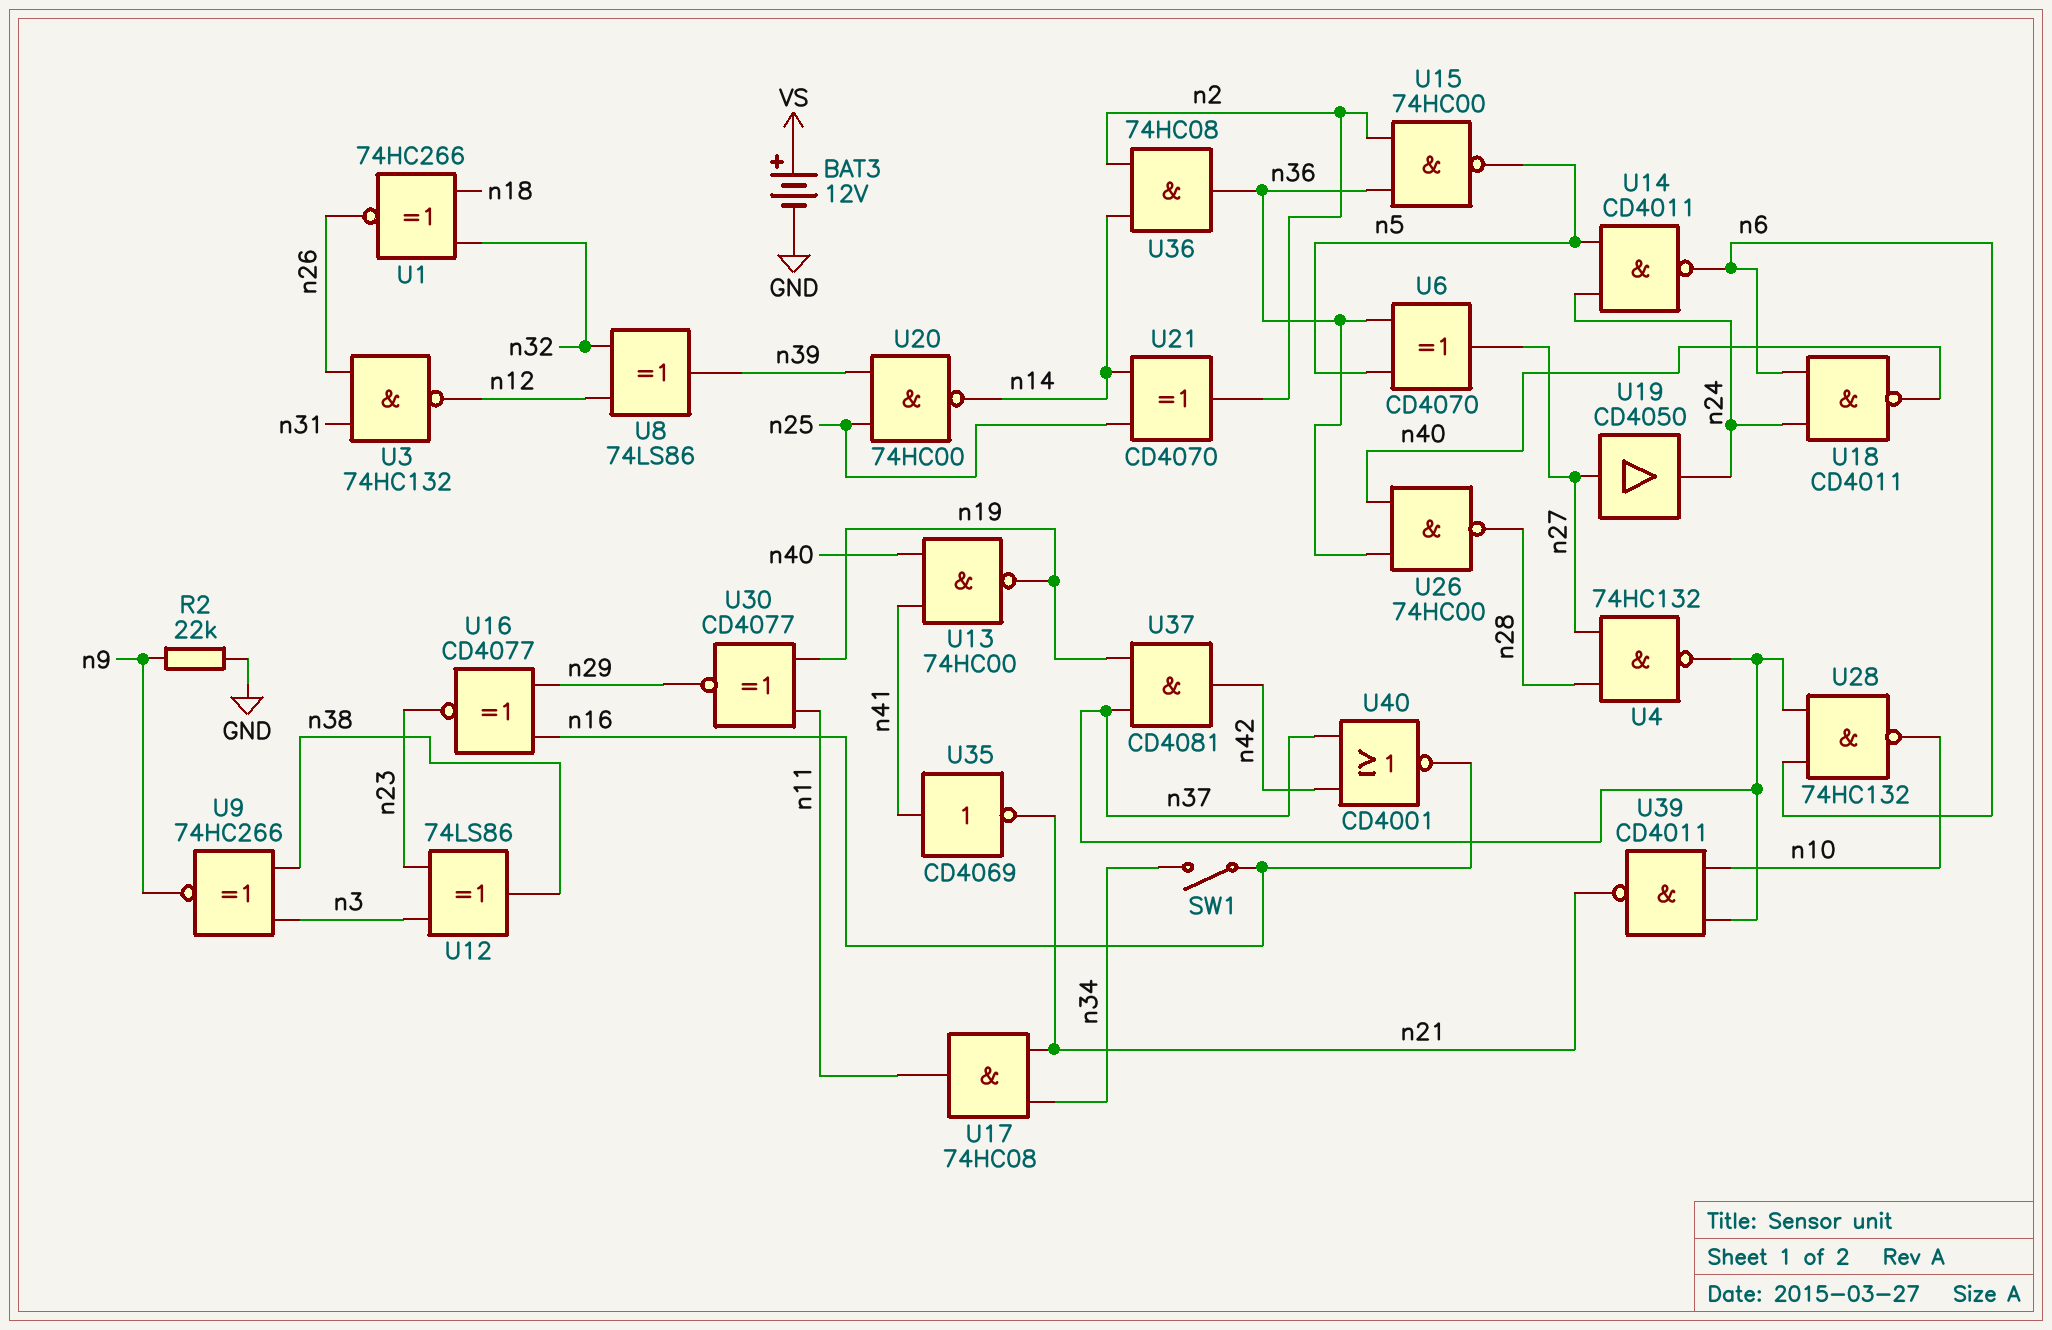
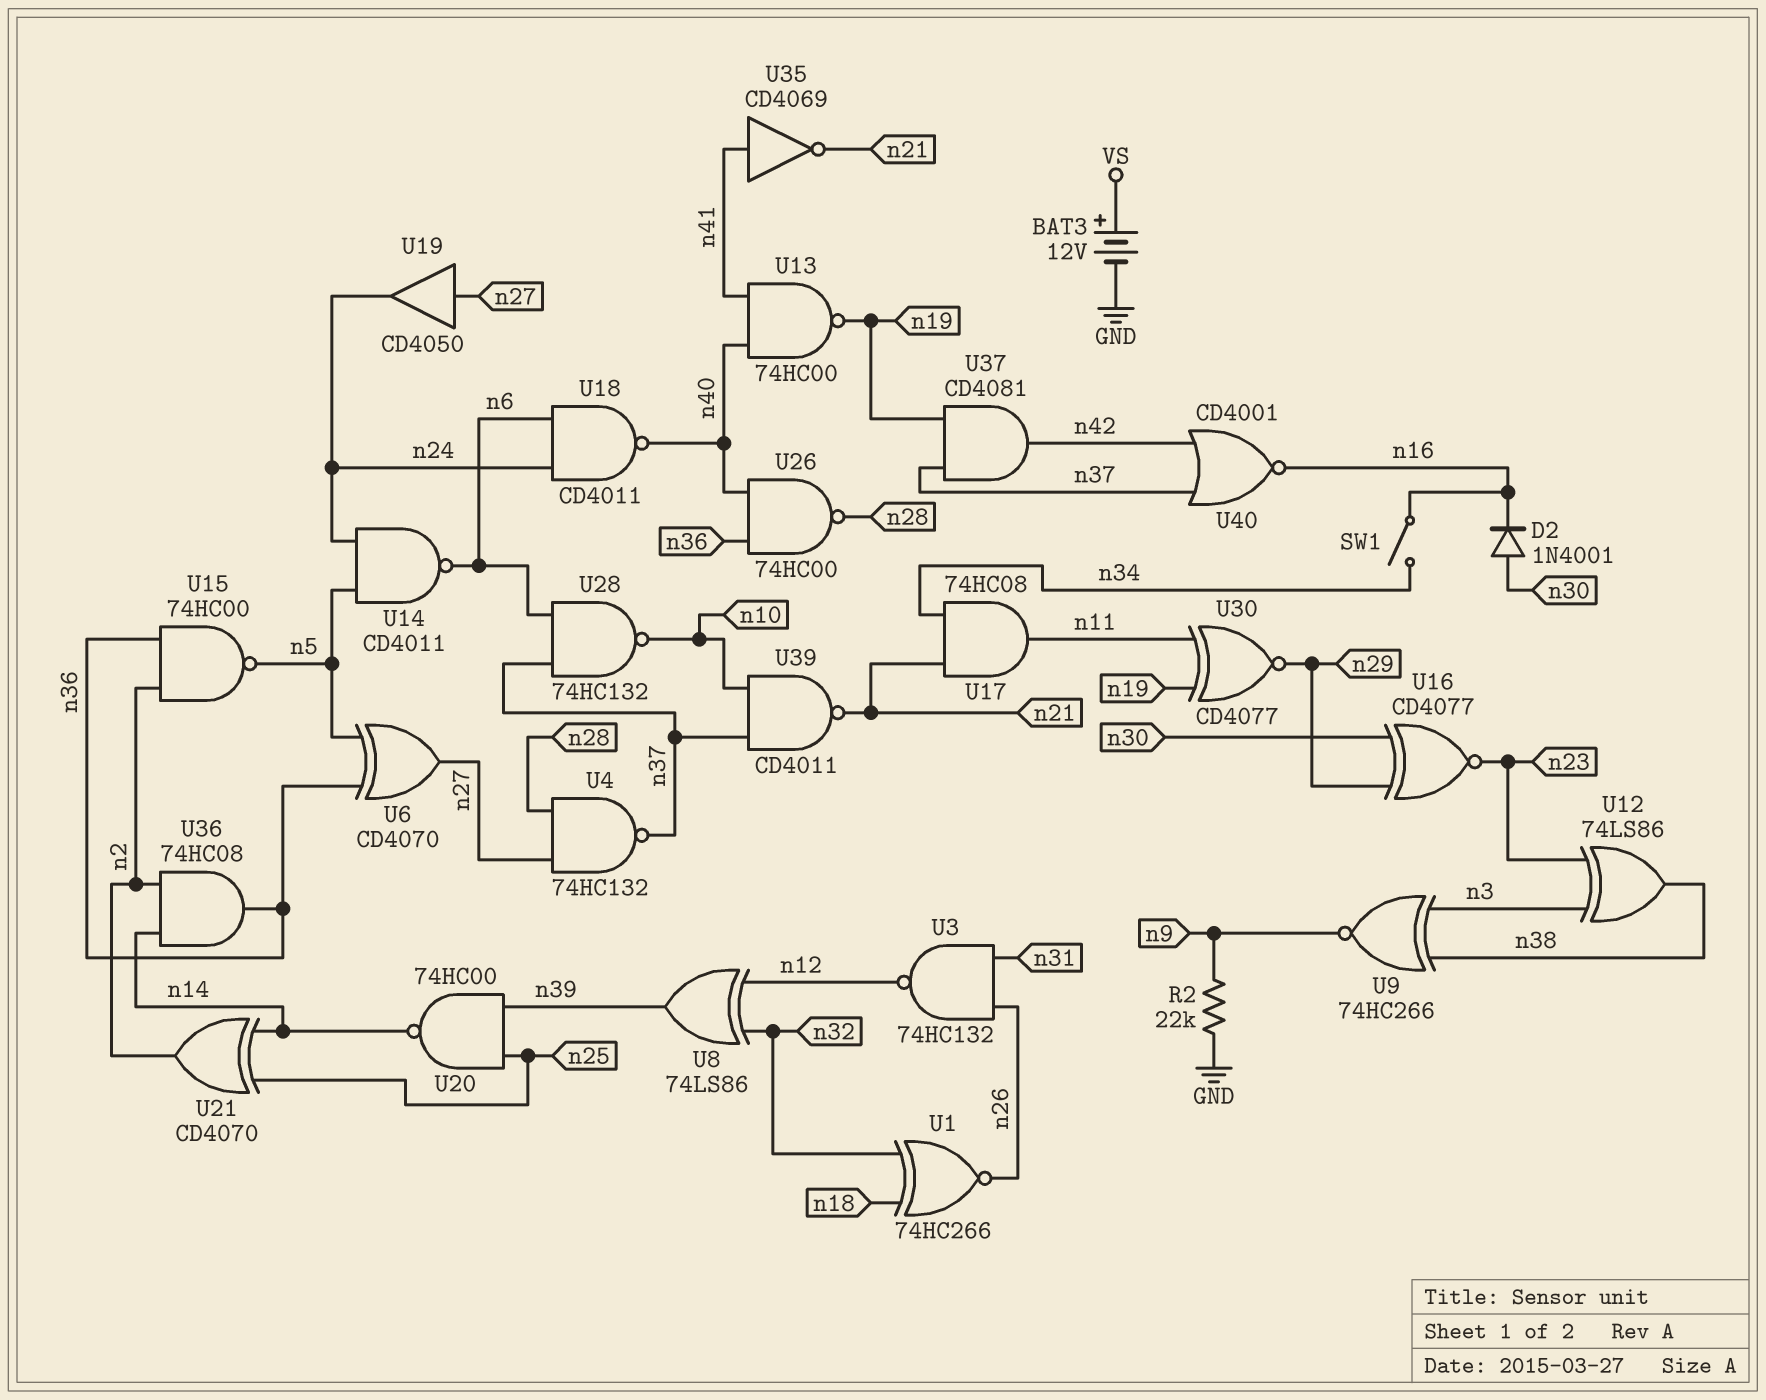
D2: none -> diode 1N4001 (A n30, K n16)
U16: XNOR CD4077 (in n16, in n29, out n23) -> XNOR CD4077 (in n29, in n30, out n23)

